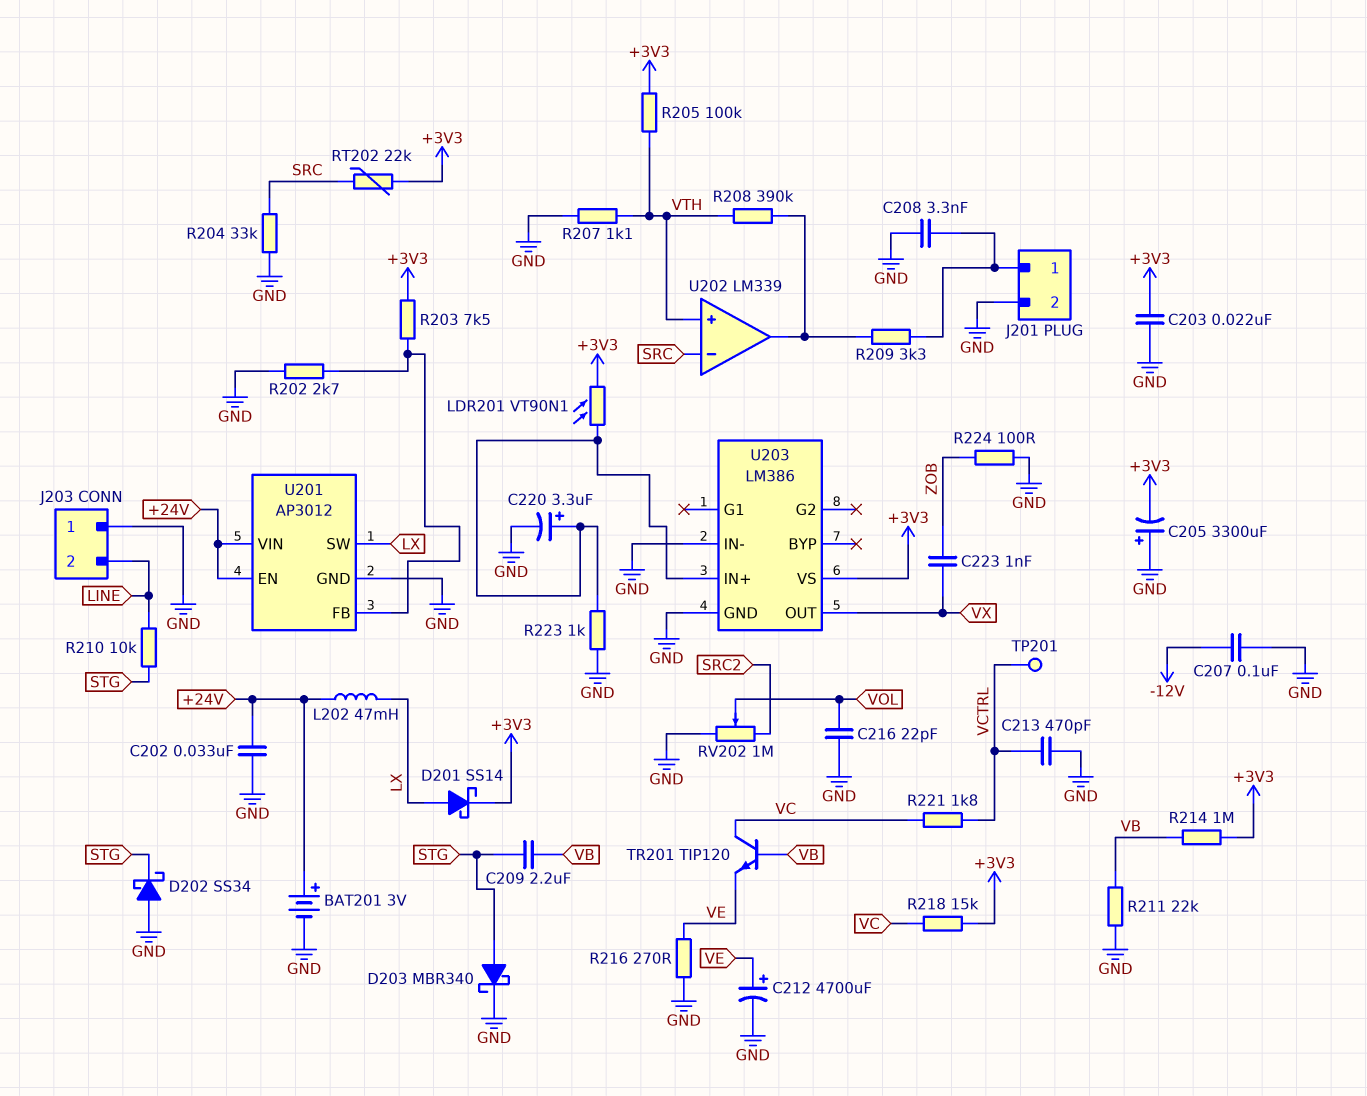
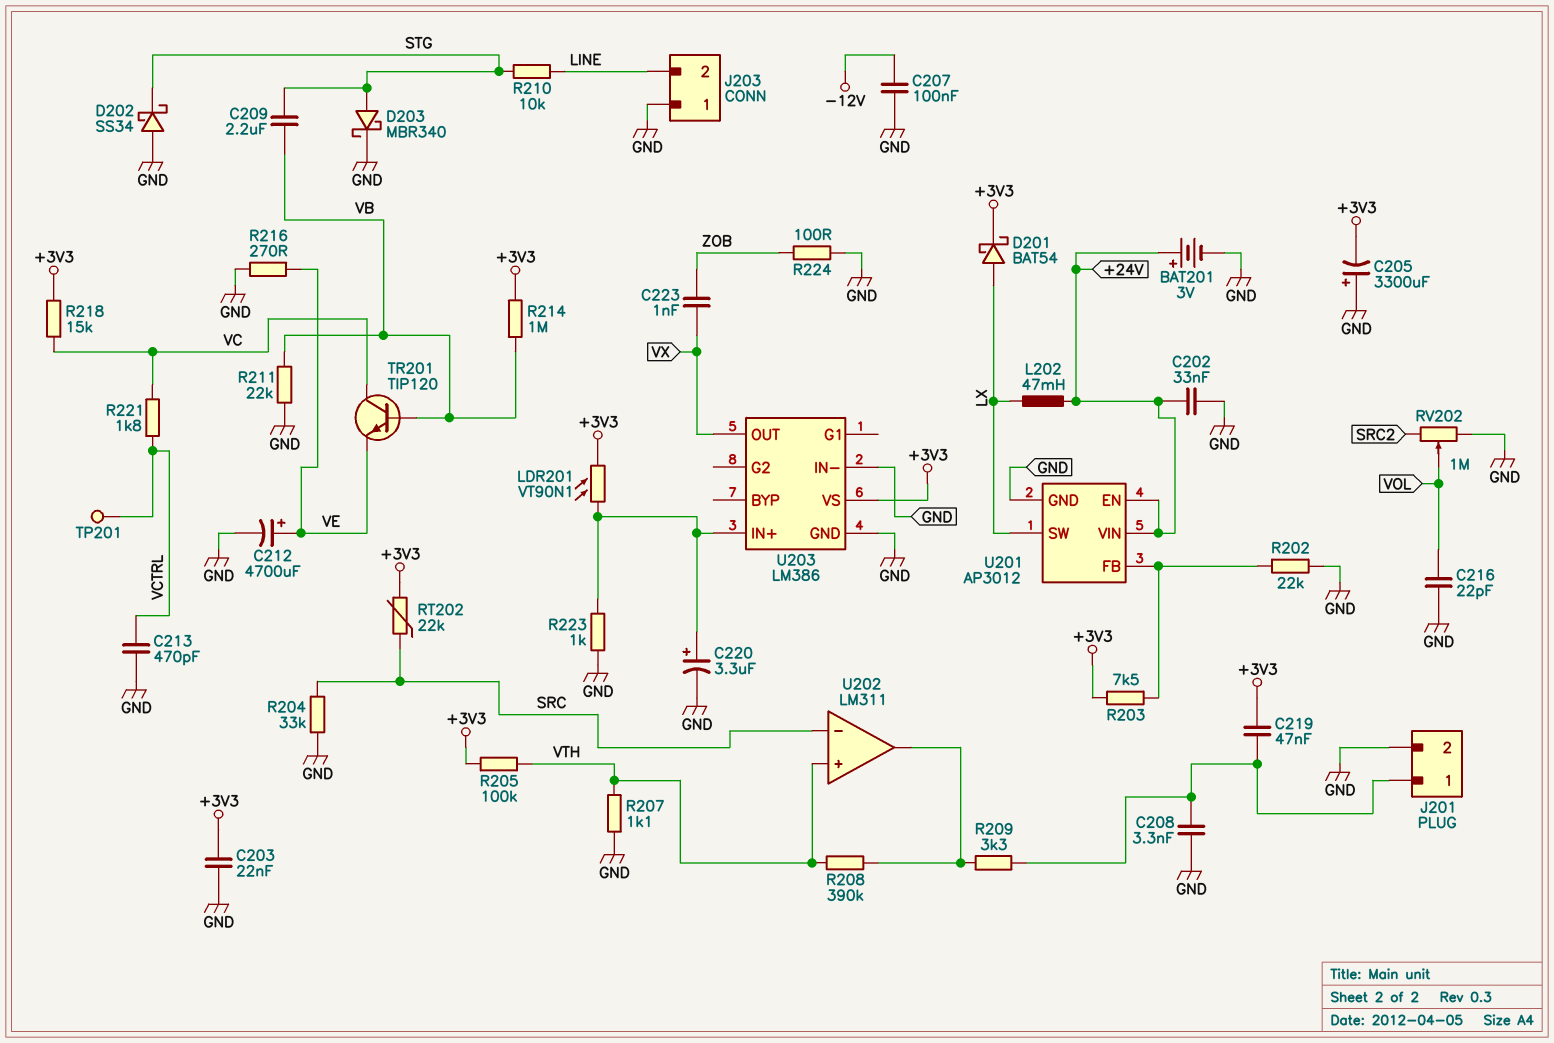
C219: none -> 47nF (+3V3, J201/1)
D201: schottky SS14 (A LX, K +3V3) -> schottky BAT54 (A LX, K +3V3)
R202: 2.7k (GND, U201/FB) -> 22k (GND, U201/FB)
U202: LM339 -> LM311

